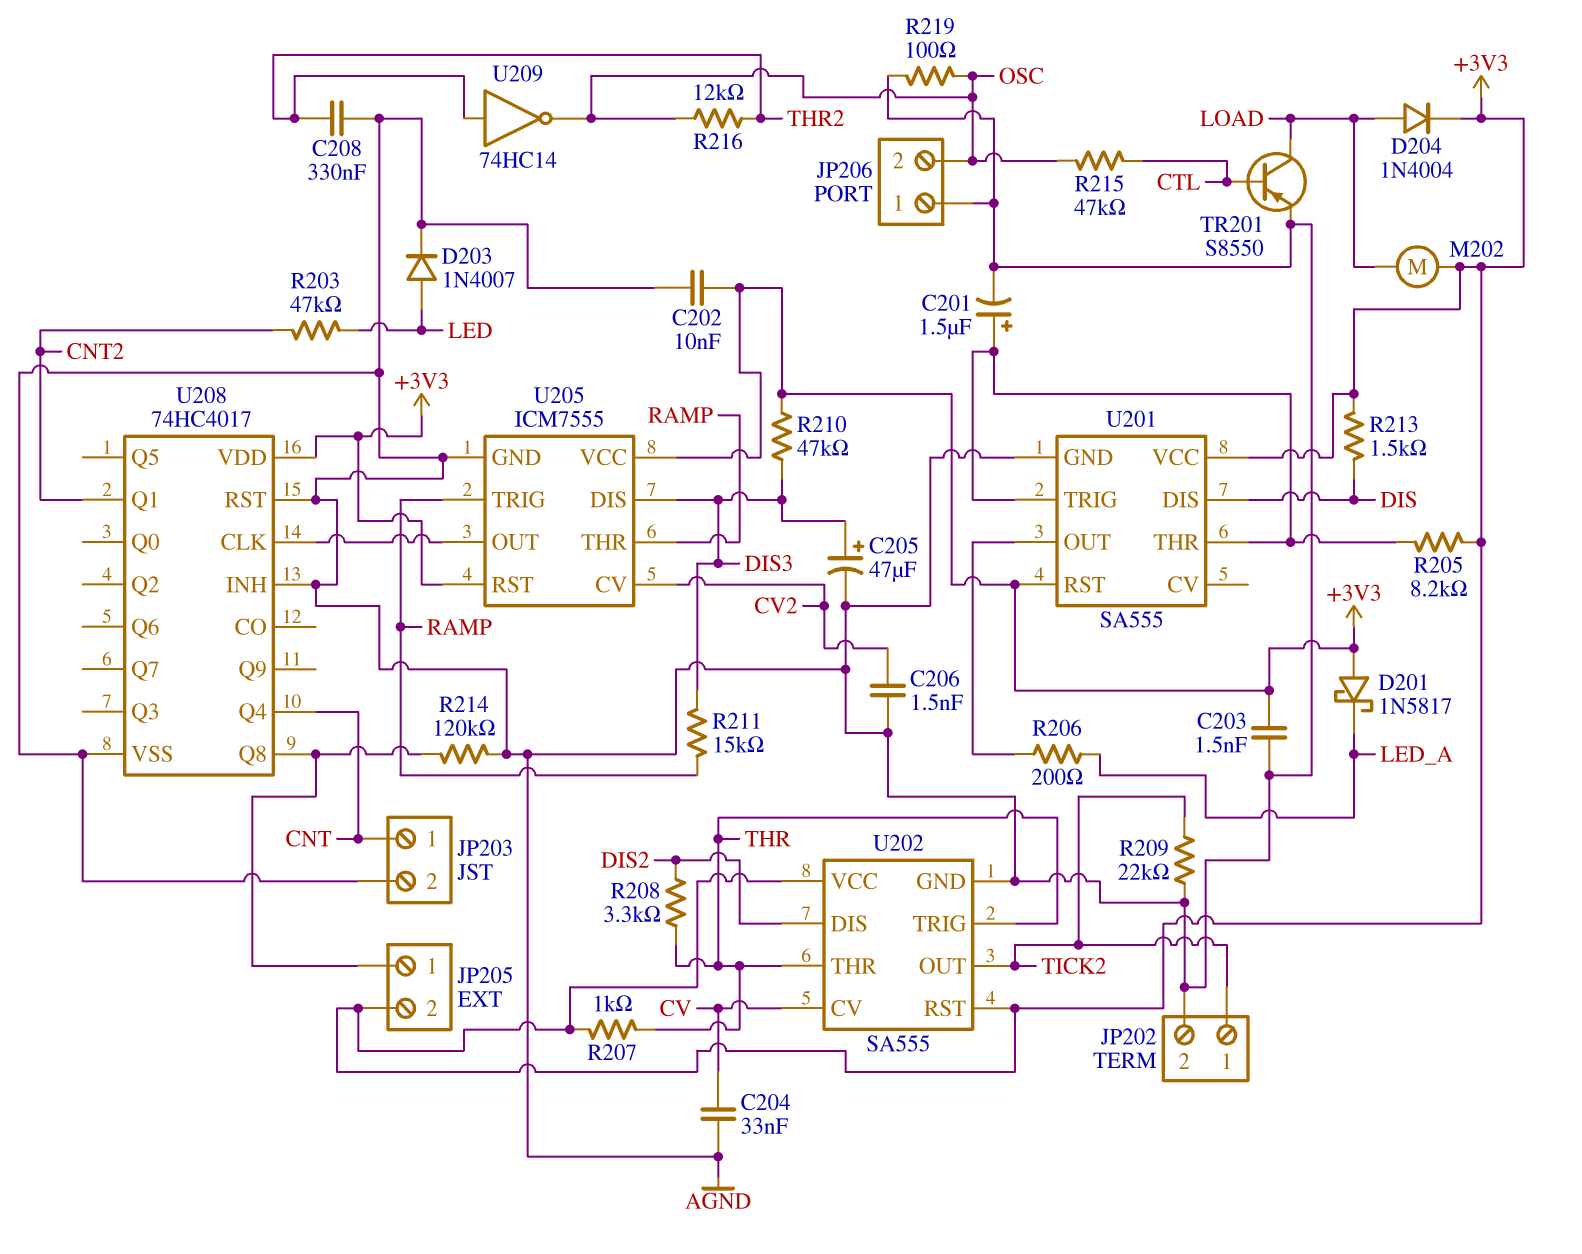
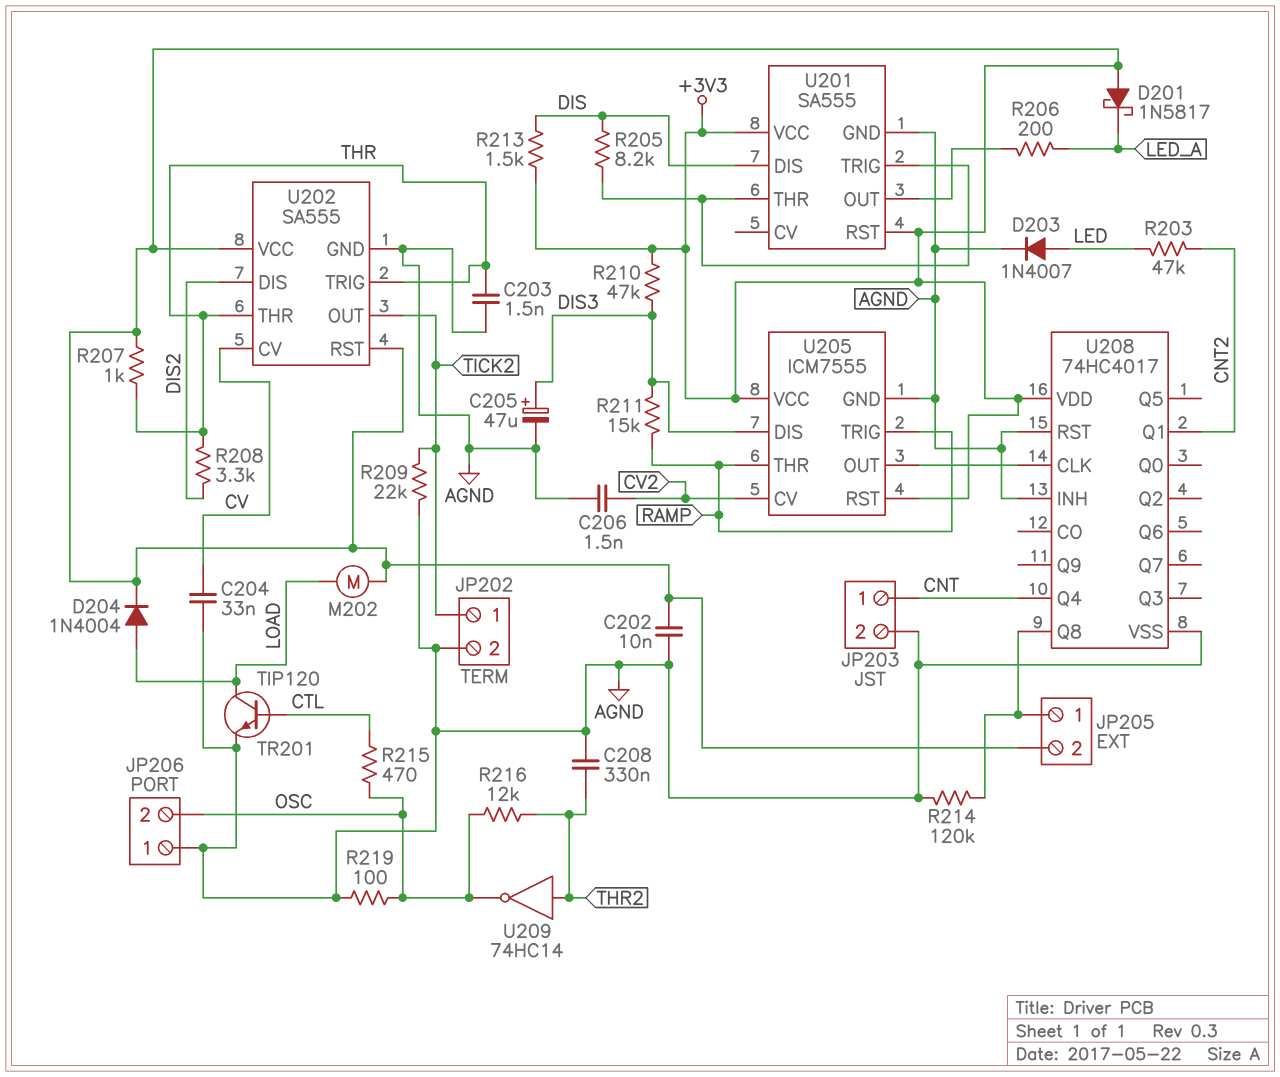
C201: 1.5uF (plus U201/THR, minus AGND) -> none
C203: 1.5nF (+3V3, AGND) -> 1.5nF (AGND, THR)
R205: 8.2k (+3V3, U201/THR) -> 8.2k (DIS, U201/THR)
R215: 47k (CTL, OSC) -> 470 (CTL, OSC)
TR201: PNP S8550 (B CTL, C LOAD, E AGND) -> NPN TIP120 (B CTL, C LOAD, E AGND)

